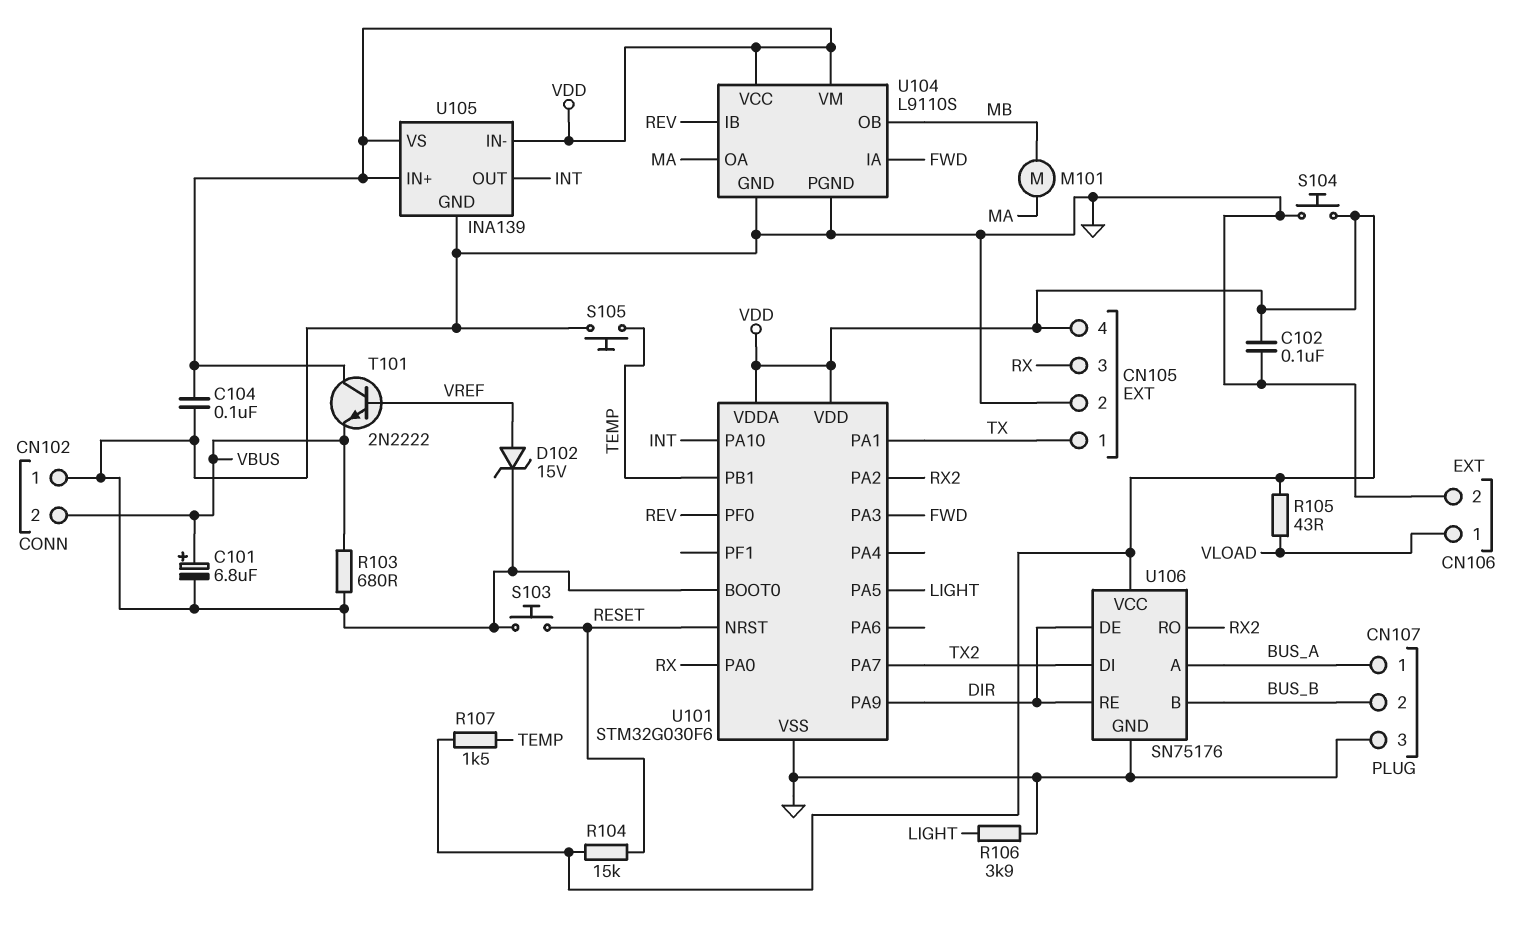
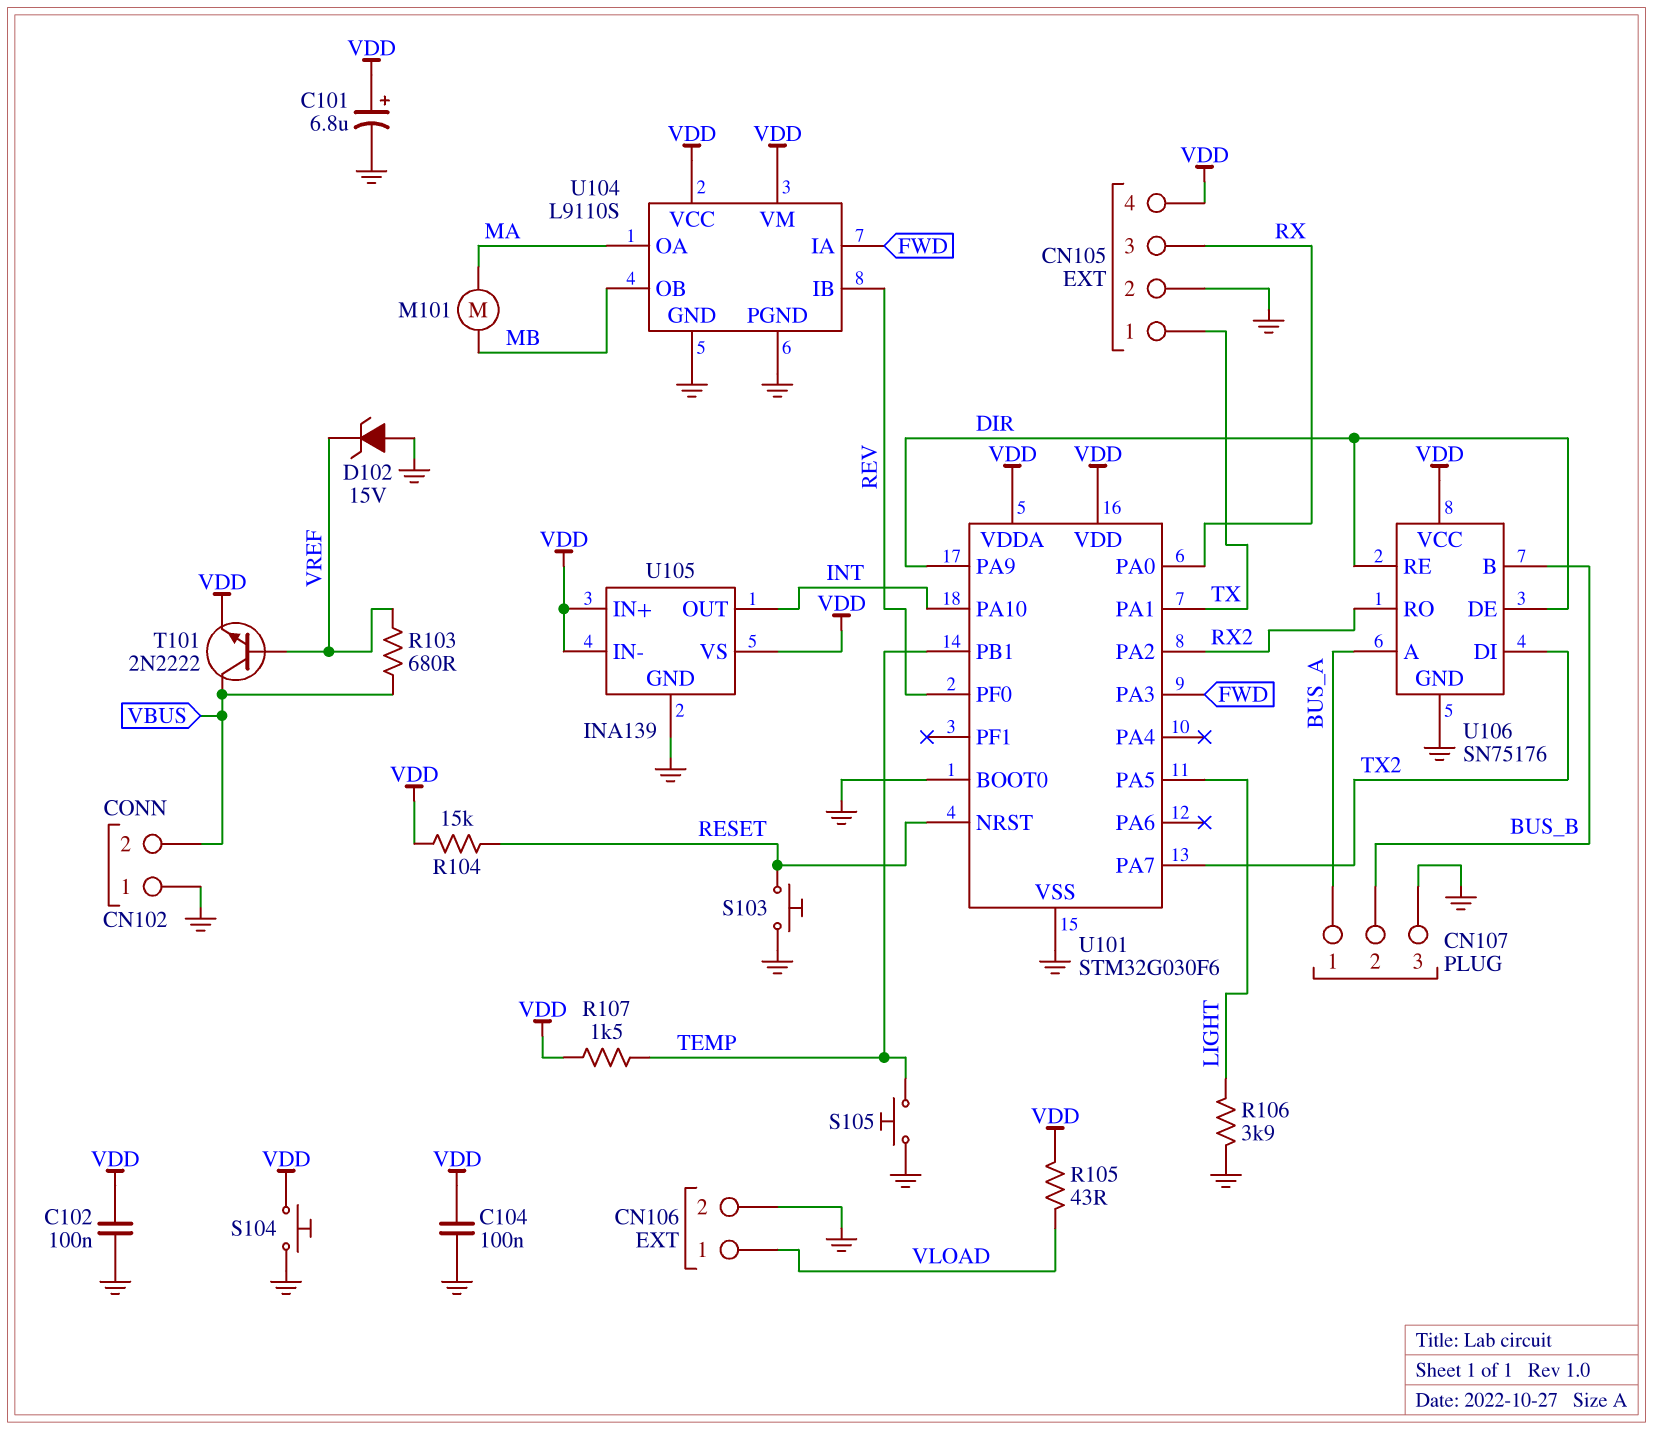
C101: 6.8uF (plus VBUS, minus GND) -> 6.8uF (plus VDD, minus GND)
D102: zener 15V (A VREF, K GND) -> zener 15V (A GND, K VREF)
R103: 680 (GND, VBUS) -> 680 (VBUS, VREF)
T101: NPN 2N2222 (B VREF, C VDD, E VBUS) -> NPN 2N2222 (B VREF, C VBUS, E VDD)

